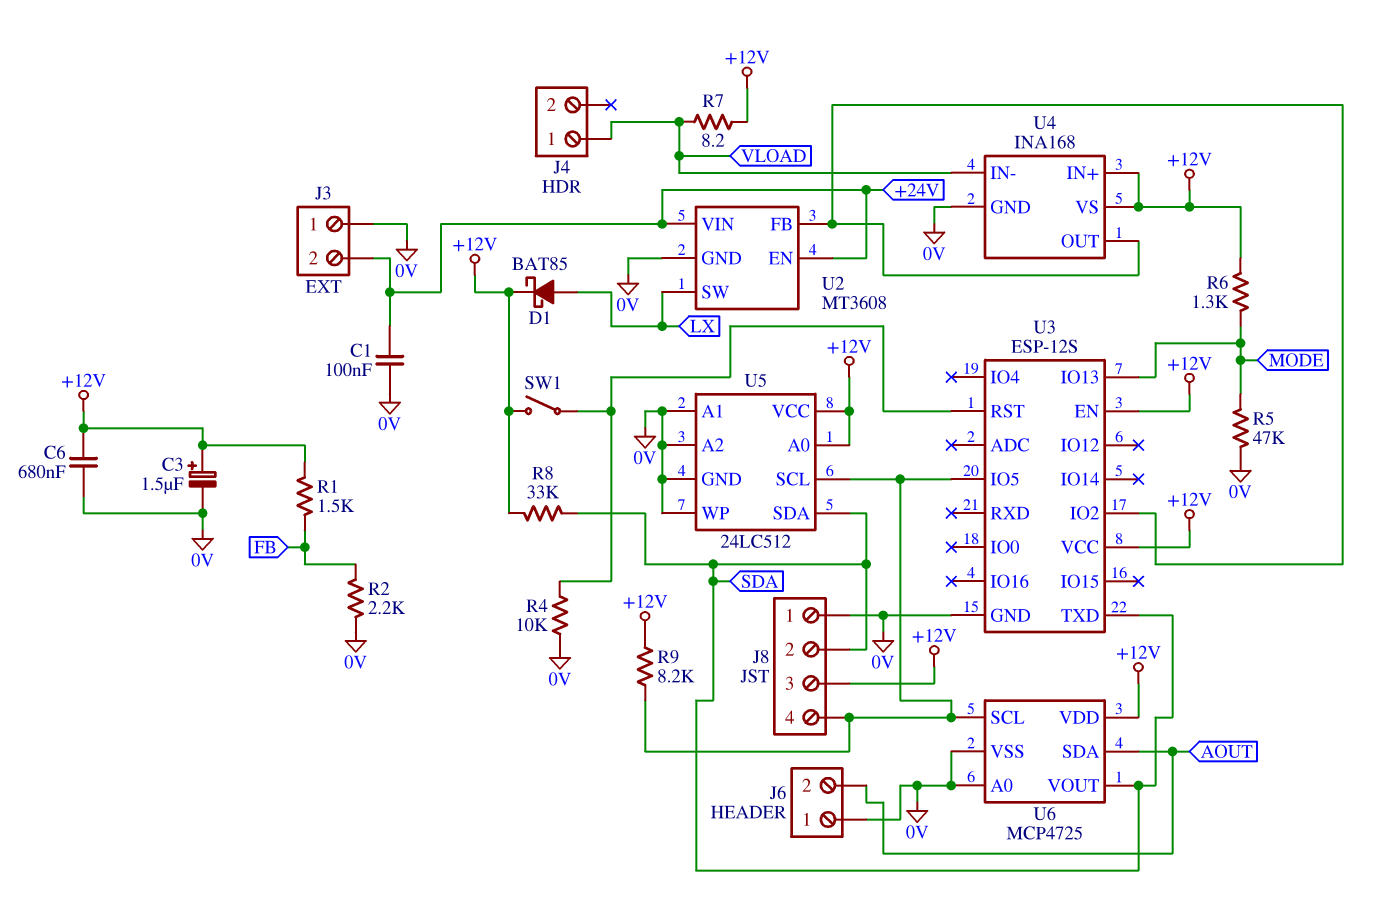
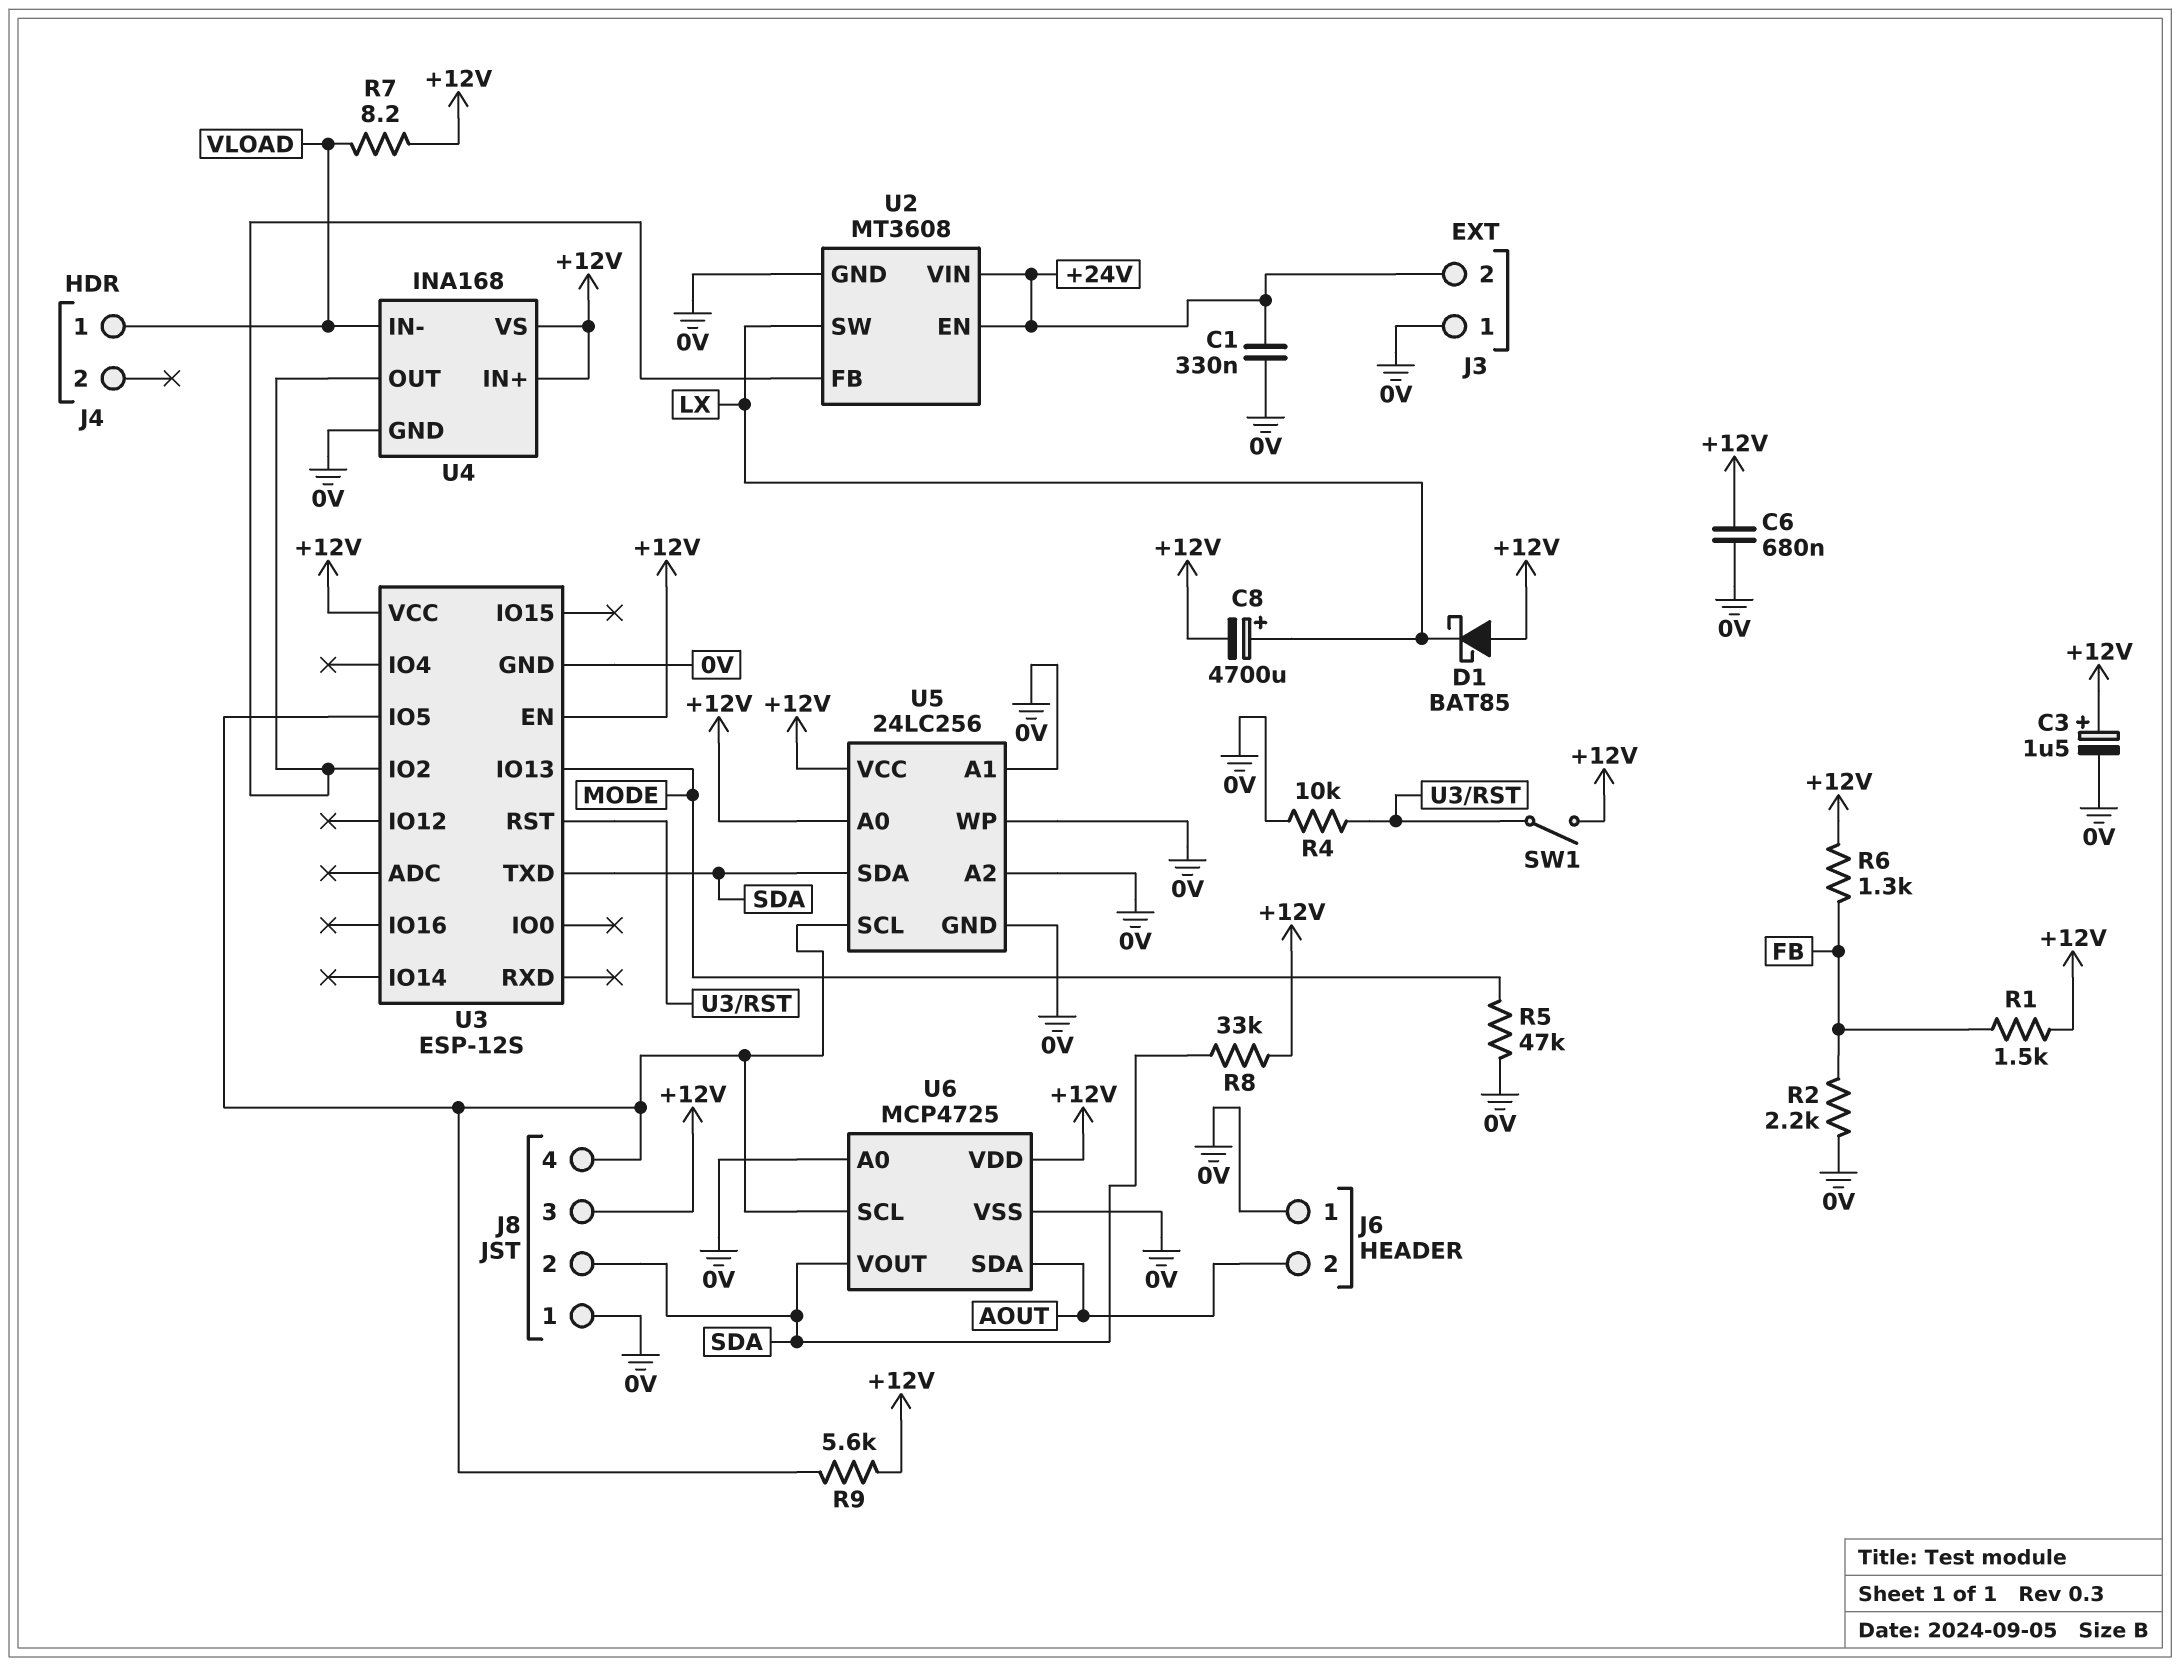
C1: 100nF (+24V, 0V) -> 330nF (+24V, 0V)
C8: none -> 4700uF (plus LX, minus +12V)
D1: schottky BAT85 (A LX, K +12V) -> schottky BAT85 (A +12V, K LX)
R6: 1.3k (+12V, MODE) -> 1.3k (+12V, FB)
R9: 8.2k (+12V, J8/4) -> 5.6k (+12V, J8/4)
U5: 24LC512 -> 24LC256

